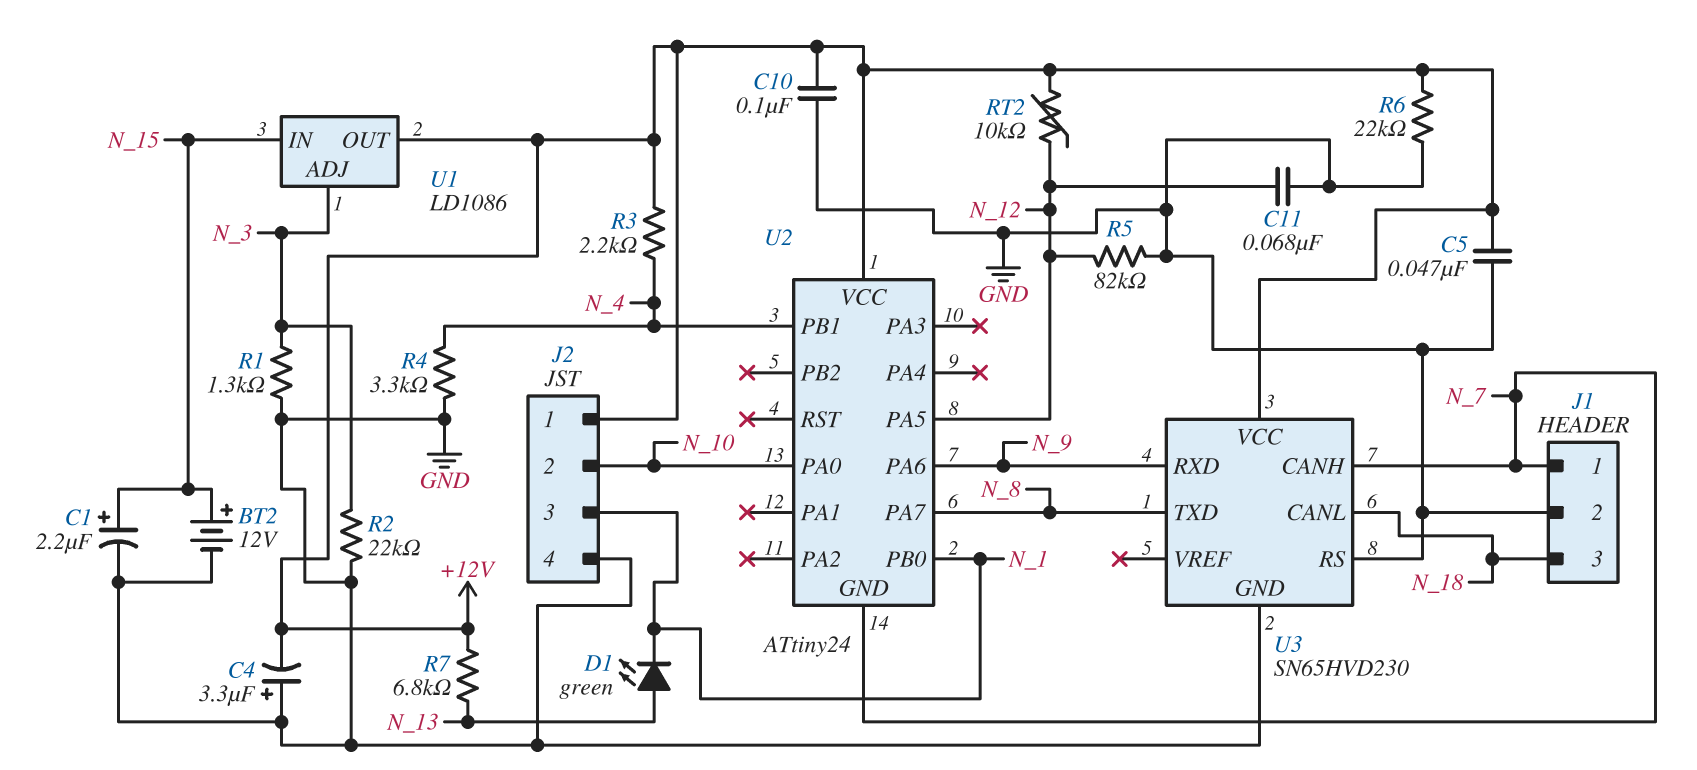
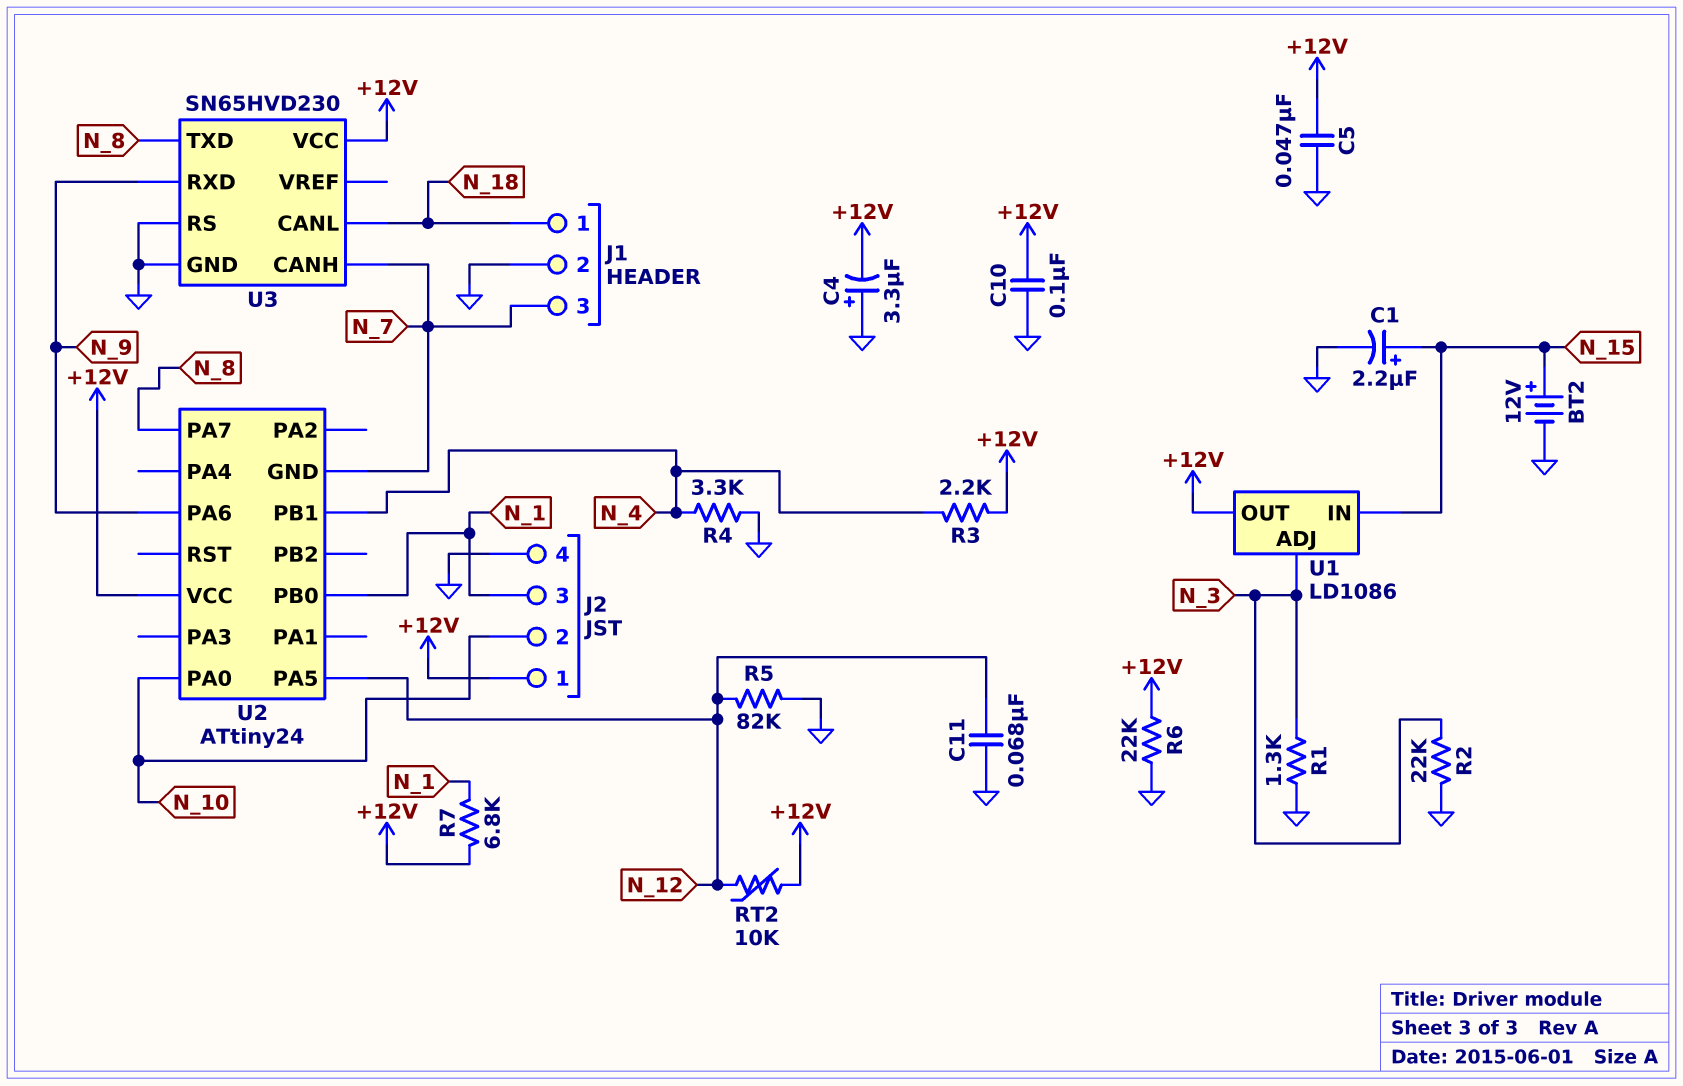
D1: LED green (A N_13, K N_1) -> none
J1 pin 1: N_7 -> N_18
J1 pin 3: N_18 -> N_7
R7: 6.8k (+12V, N_13) -> 6.8k (+12V, N_1)

